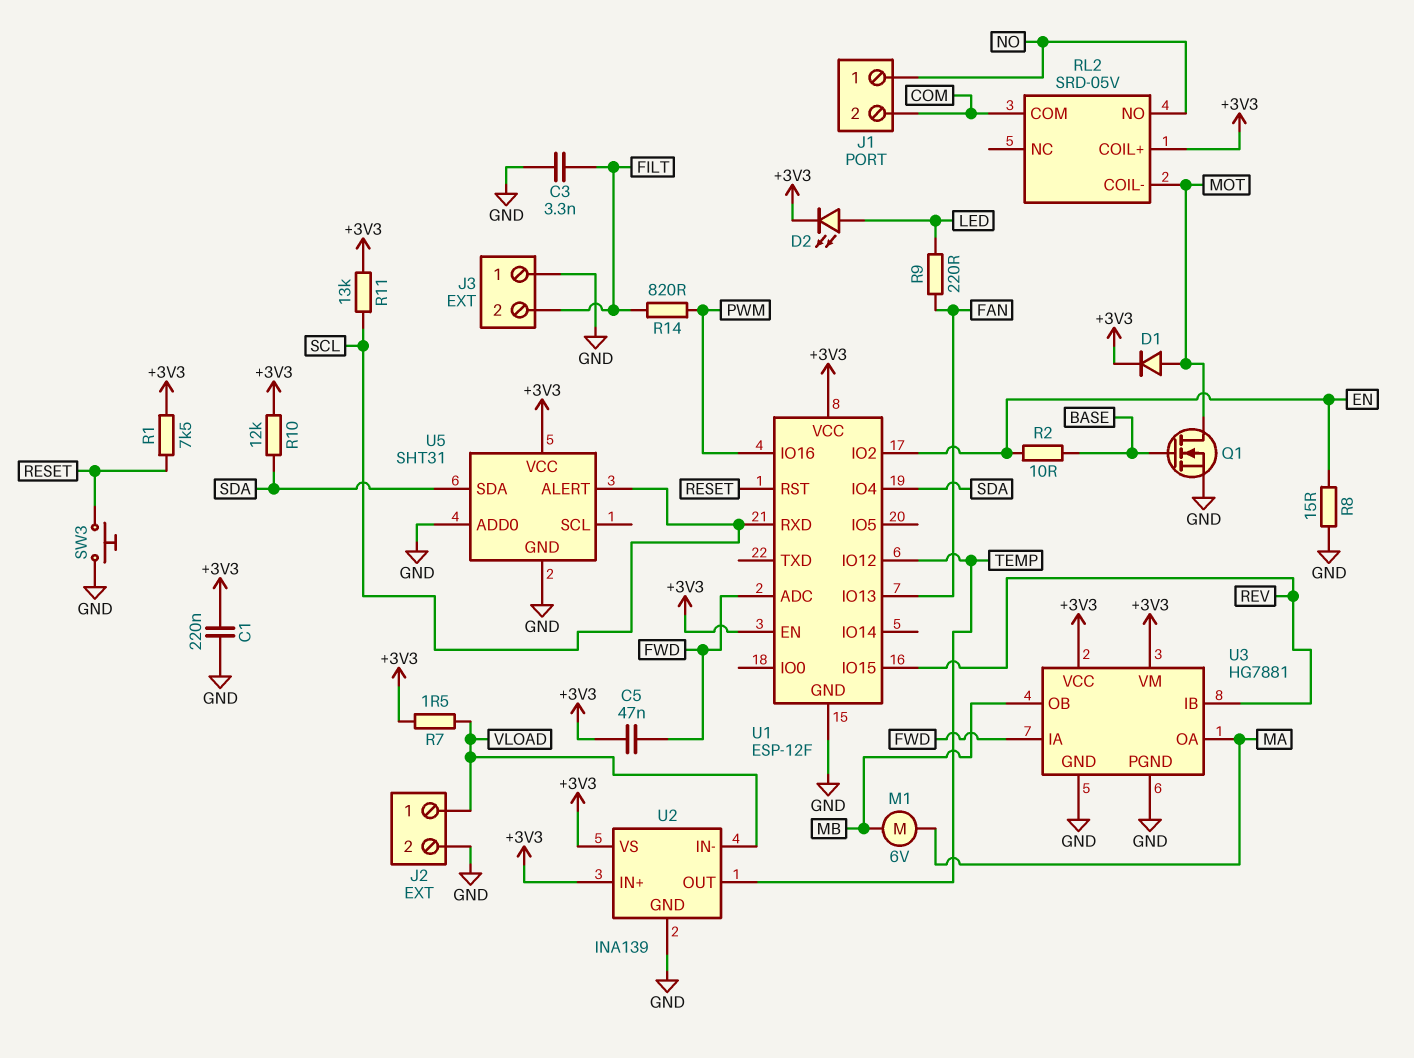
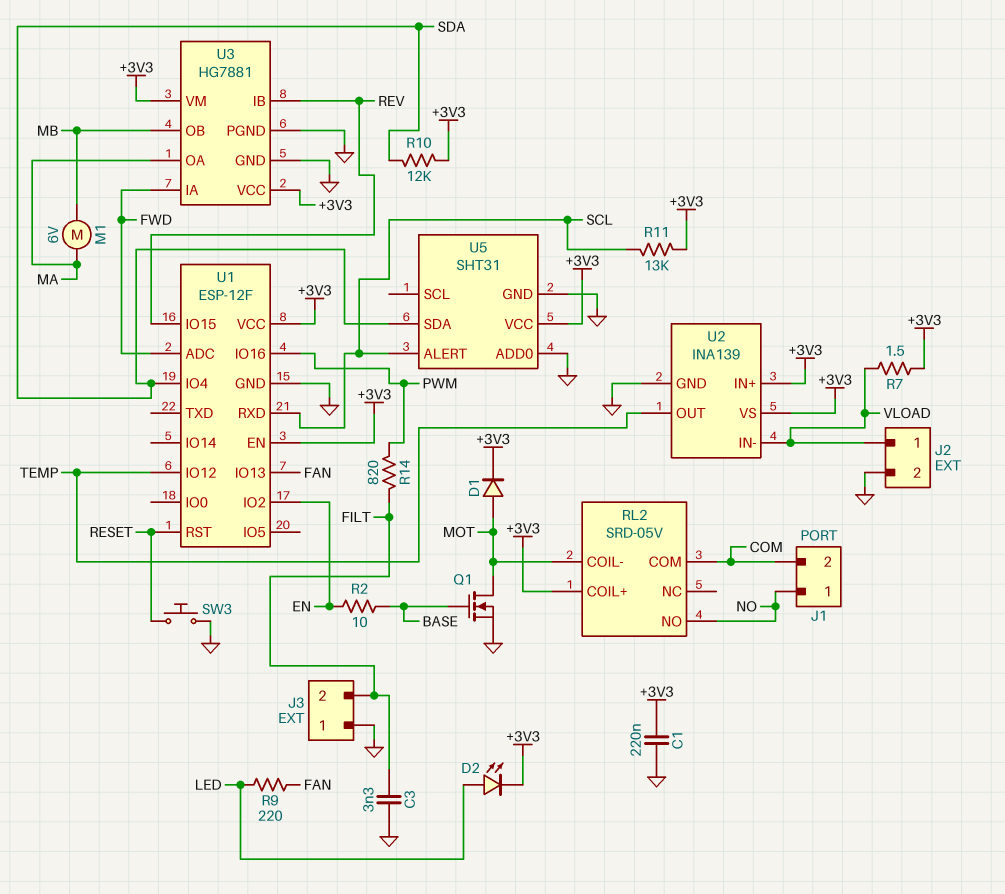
C5: 47nF (+3V3, FWD) -> none
R1: 7.5k (+3V3, RESET) -> none
R8: 15 (EN, GND) -> none

